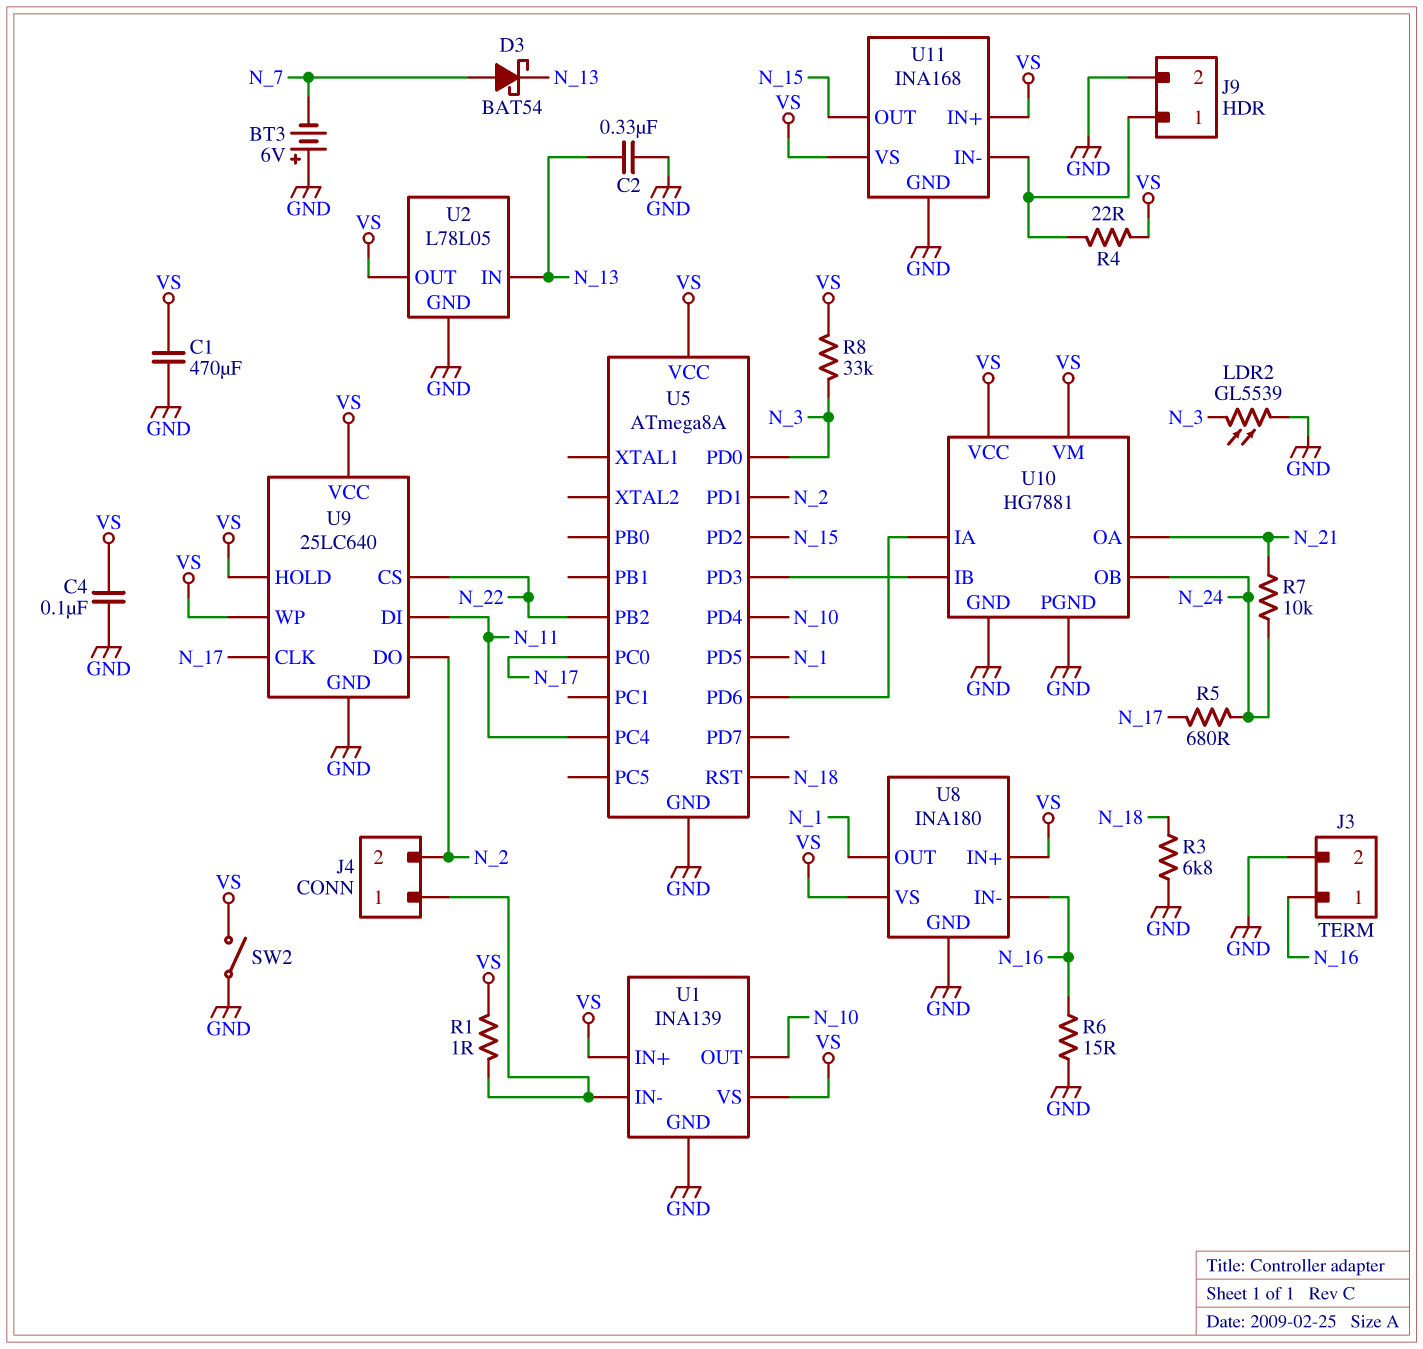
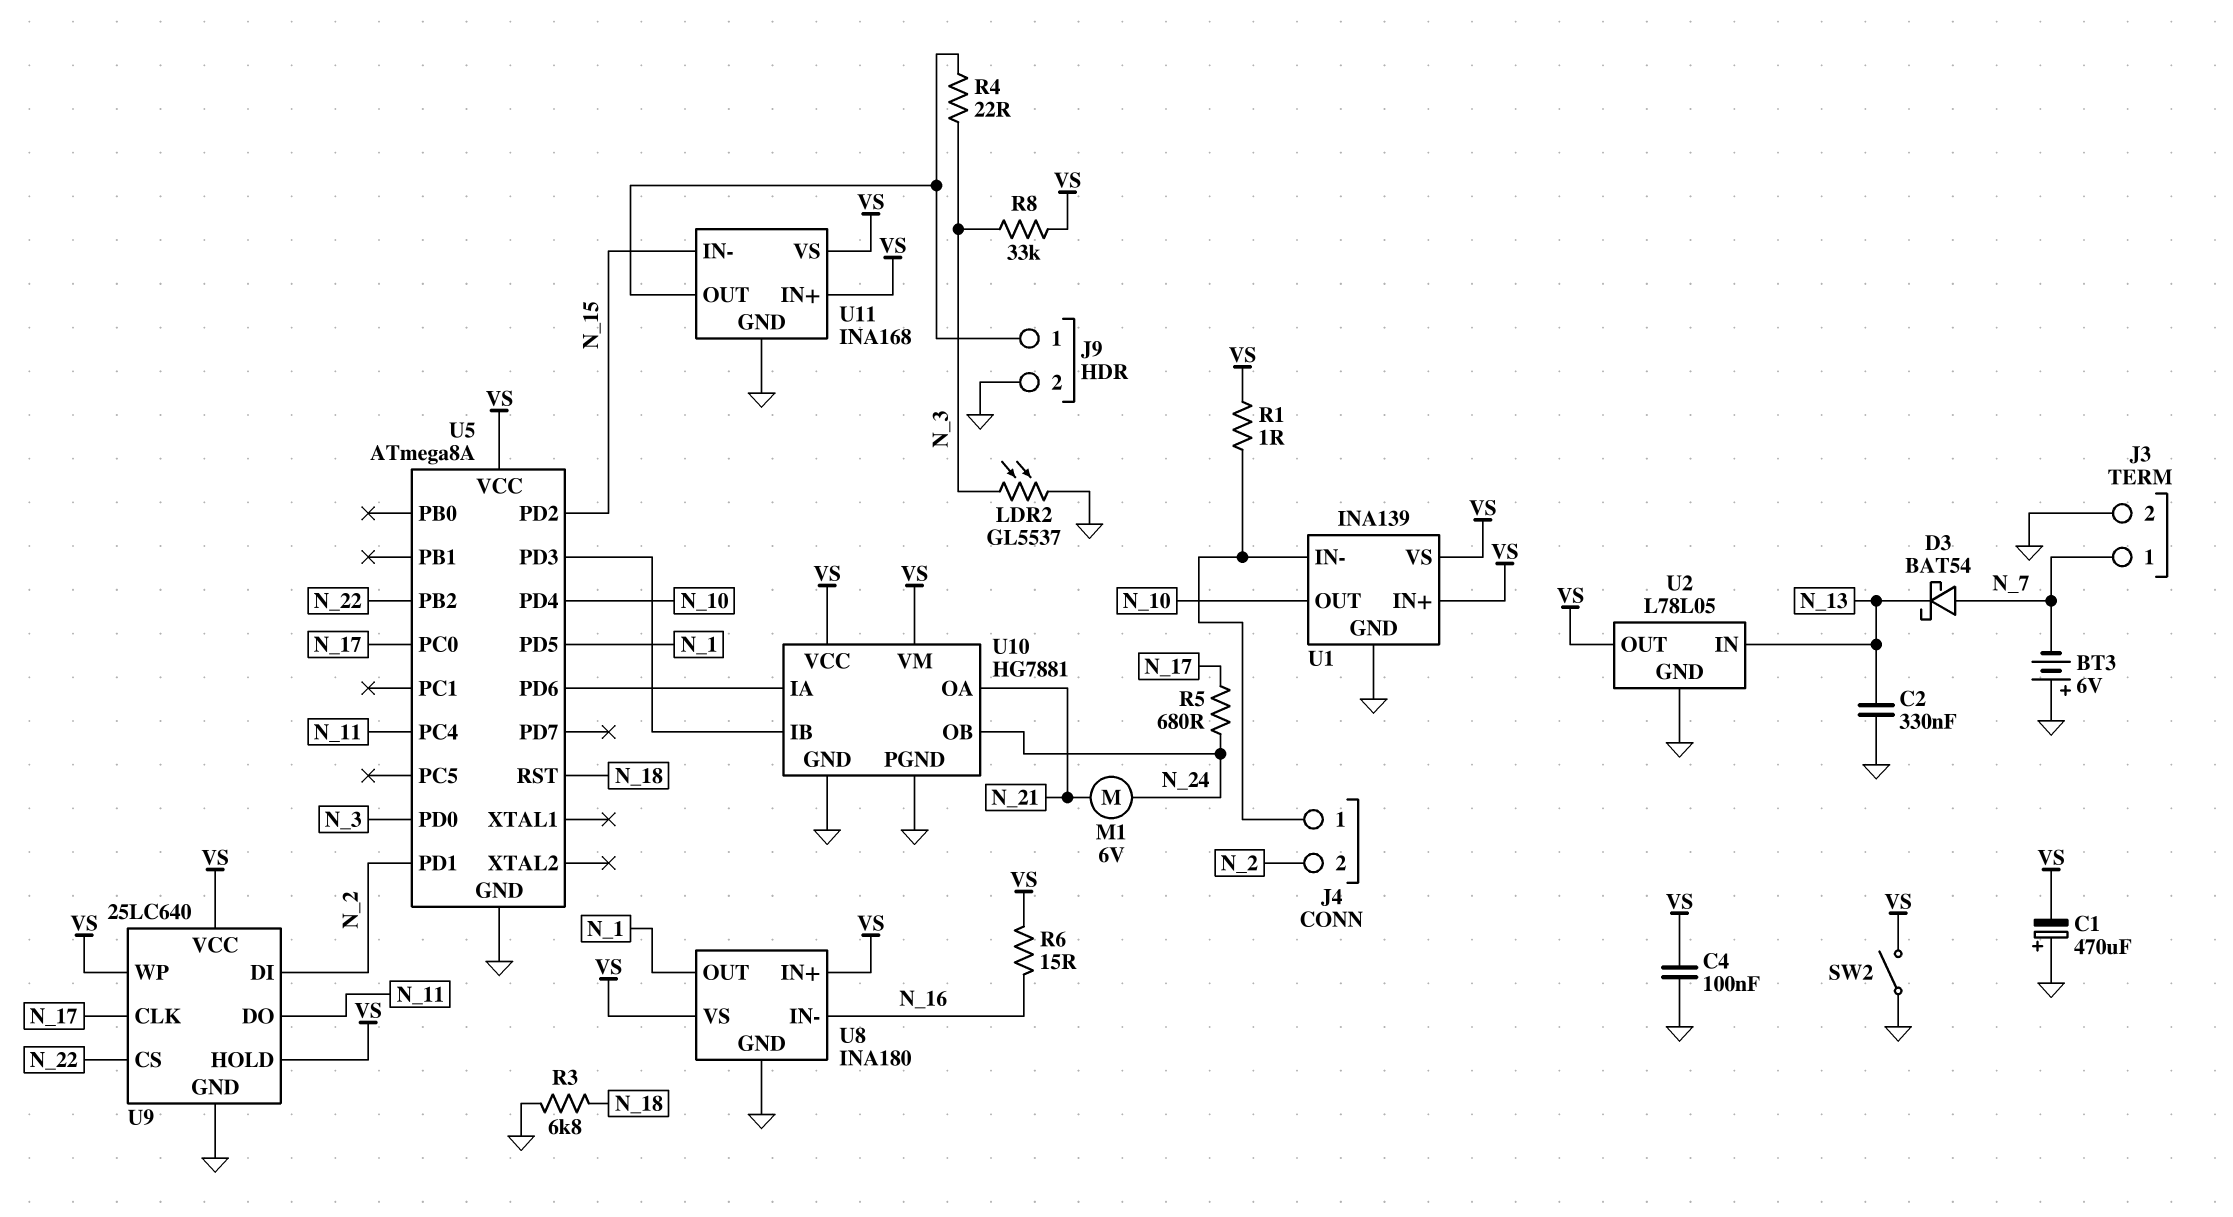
C1: 470uF (GND, VS) -> 470uF (plus GND, minus VS)
J3 pin 1: N_16 -> N_7
LDR2: GL5539 (GND, N_3) -> GL5537 (GND, N_3)
M1: none -> motor 6V (N_21, N_24)
R4: 22 (J9/1, VS) -> 22 (J9/1, N_3)
R6: 15 (GND, N_16) -> 15 (N_16, VS)
R7: 10k (N_21, N_24) -> none
U9 pin DI: N_11 -> N_2
U9 pin DO: N_2 -> N_11
U11 pin IN-: J9/1 -> N_15
U11 pin OUT: N_15 -> J9/1

